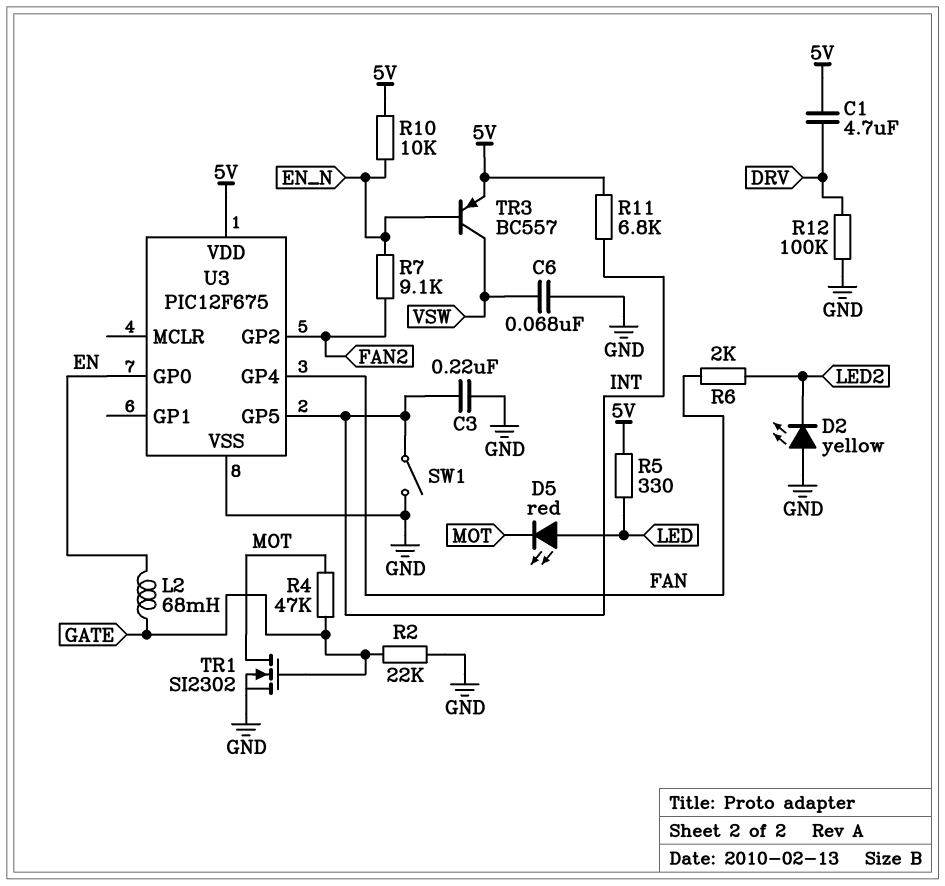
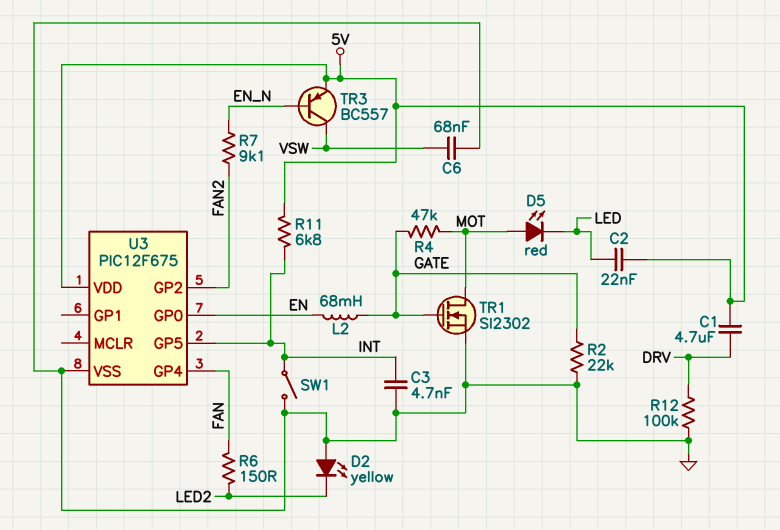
C2: none -> 22nF (5V, LED)
C3: 220nF (GND, INT) -> 4.7nF (GND, INT)
D5: LED red (A LED, K MOT) -> LED red (A MOT, K LED)
R5: 330 (5V, LED) -> none
R6: 2k (FAN, LED2) -> 150 (FAN, LED2)
R10: 10k (5V, EN_N) -> none

